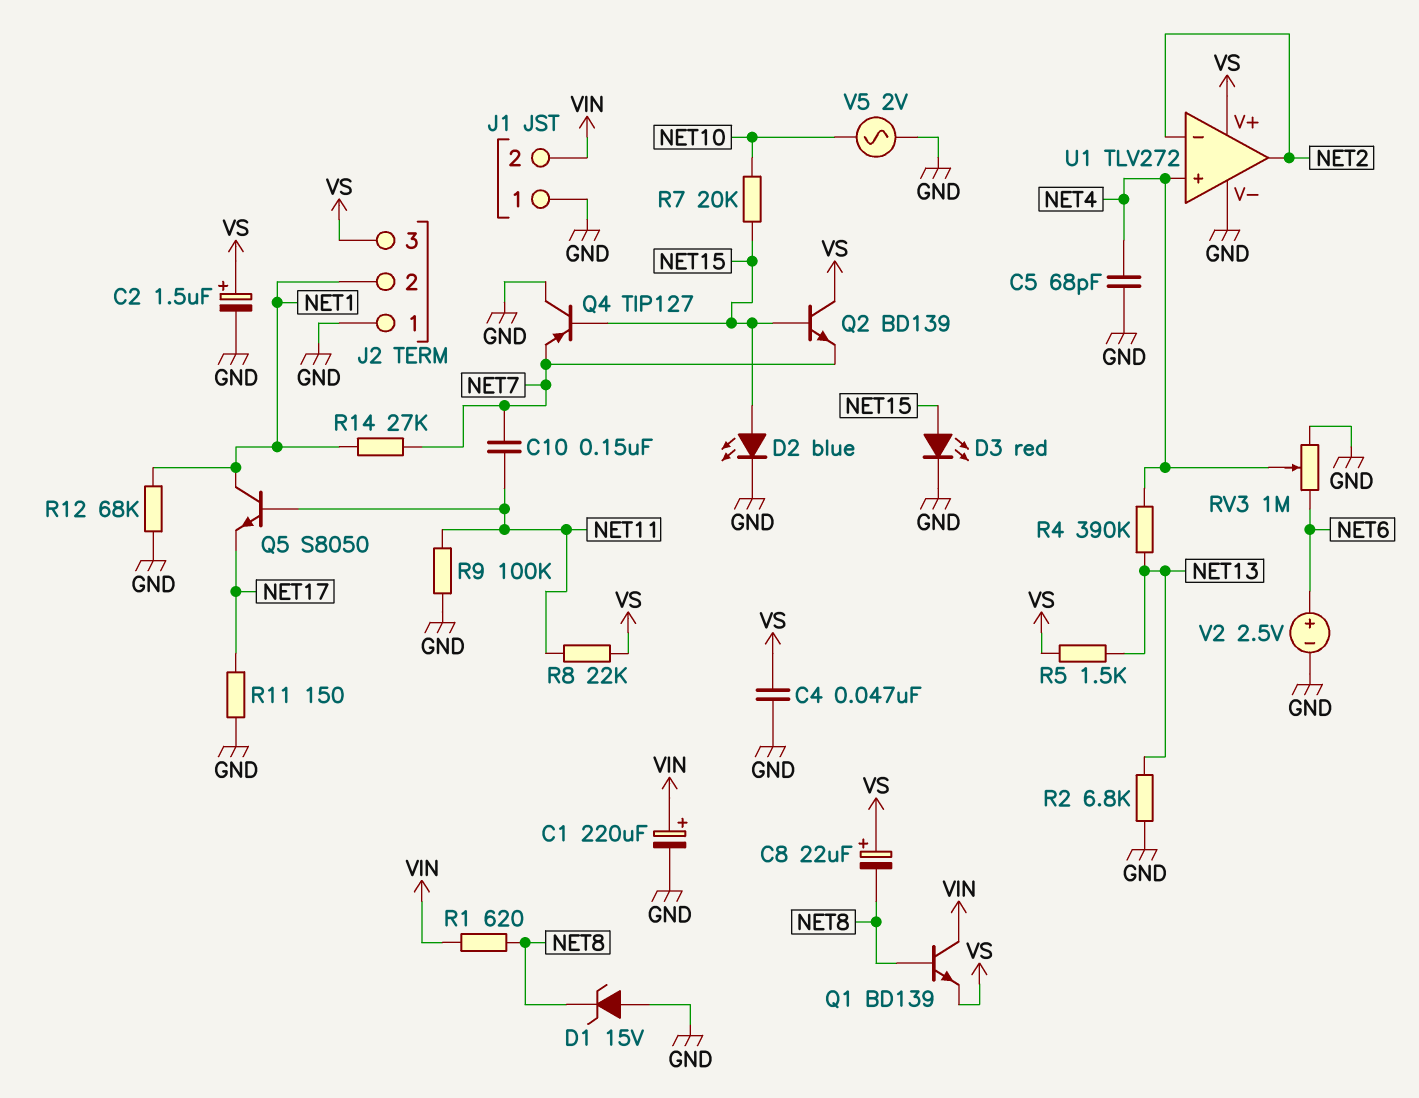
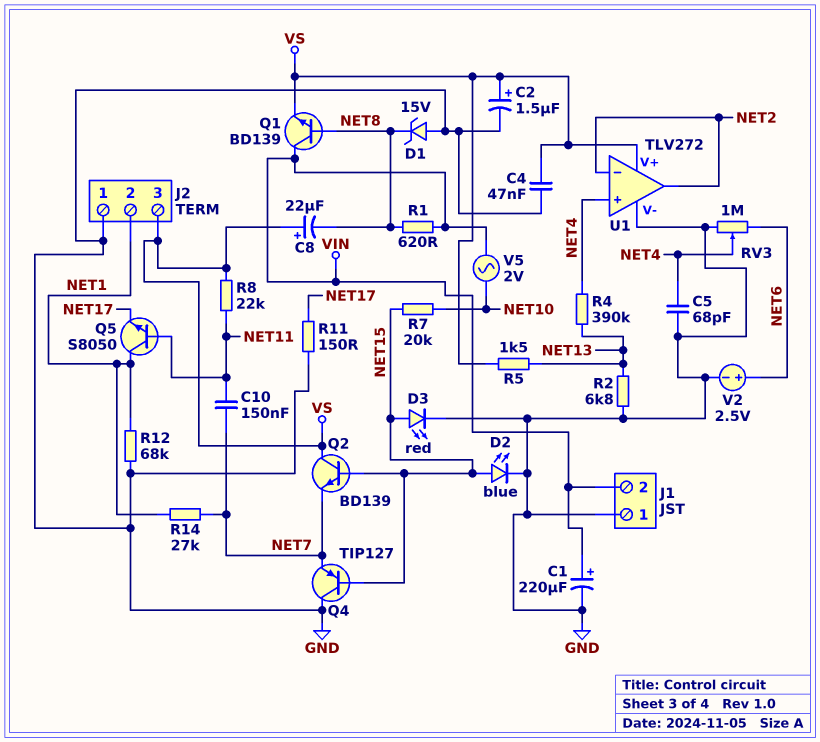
R9: 100k (GND, NET11) -> none
V5: AC 2V (GND, NET10) -> AC 2V (NET10, VIN)

